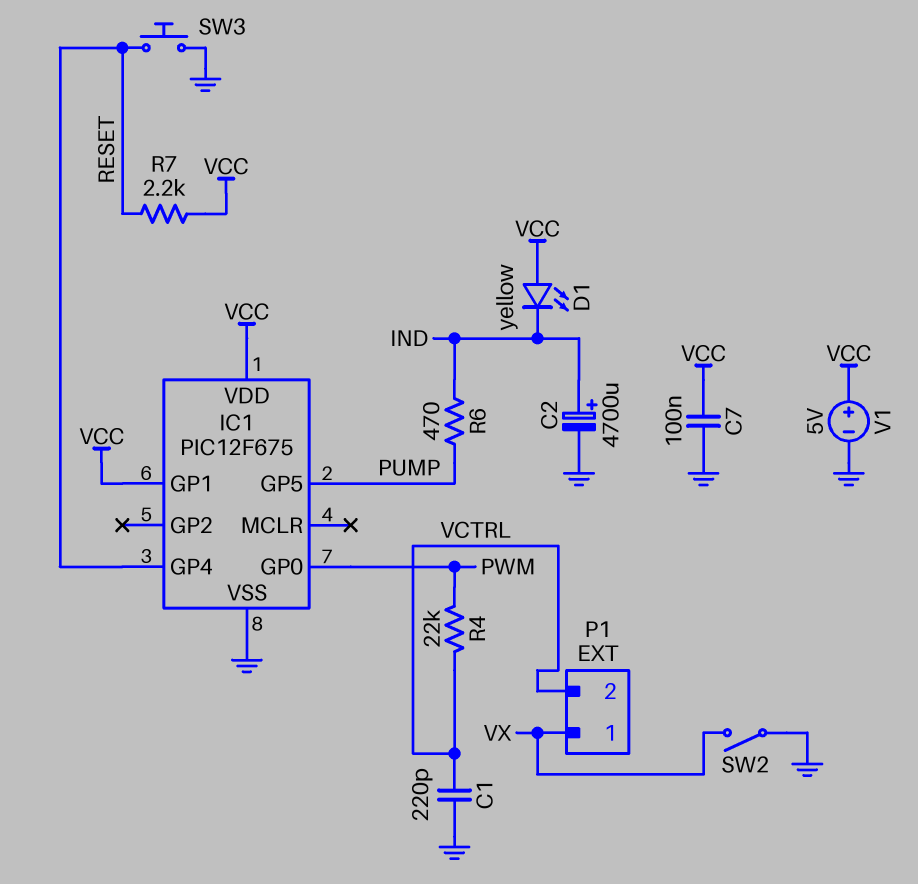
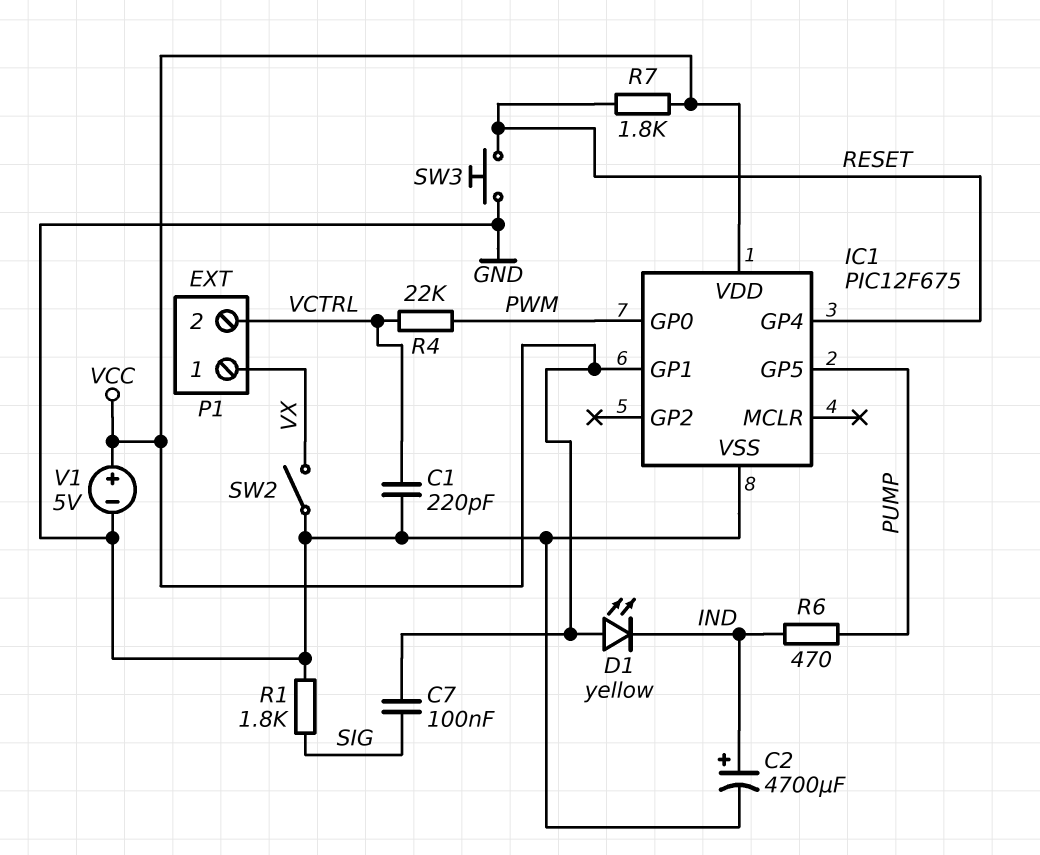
C7: 100nF (GND, VCC) -> 100nF (SIG, VCC)
R1: none -> 1.8k (GND, SIG)
R7: 2.2k (RESET, VCC) -> 1.8k (RESET, VCC)

